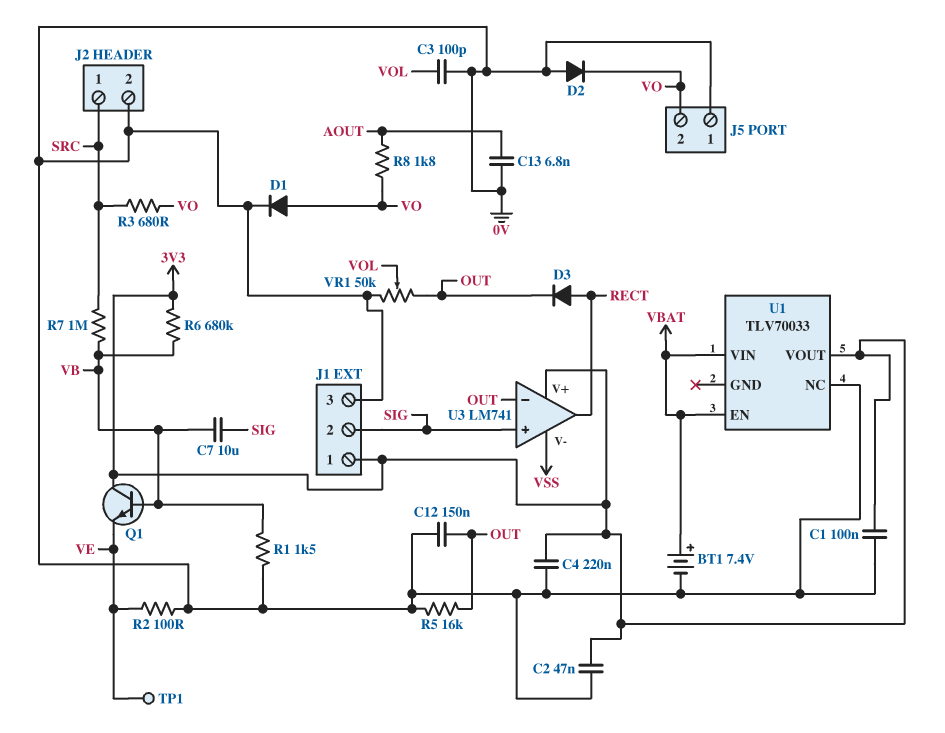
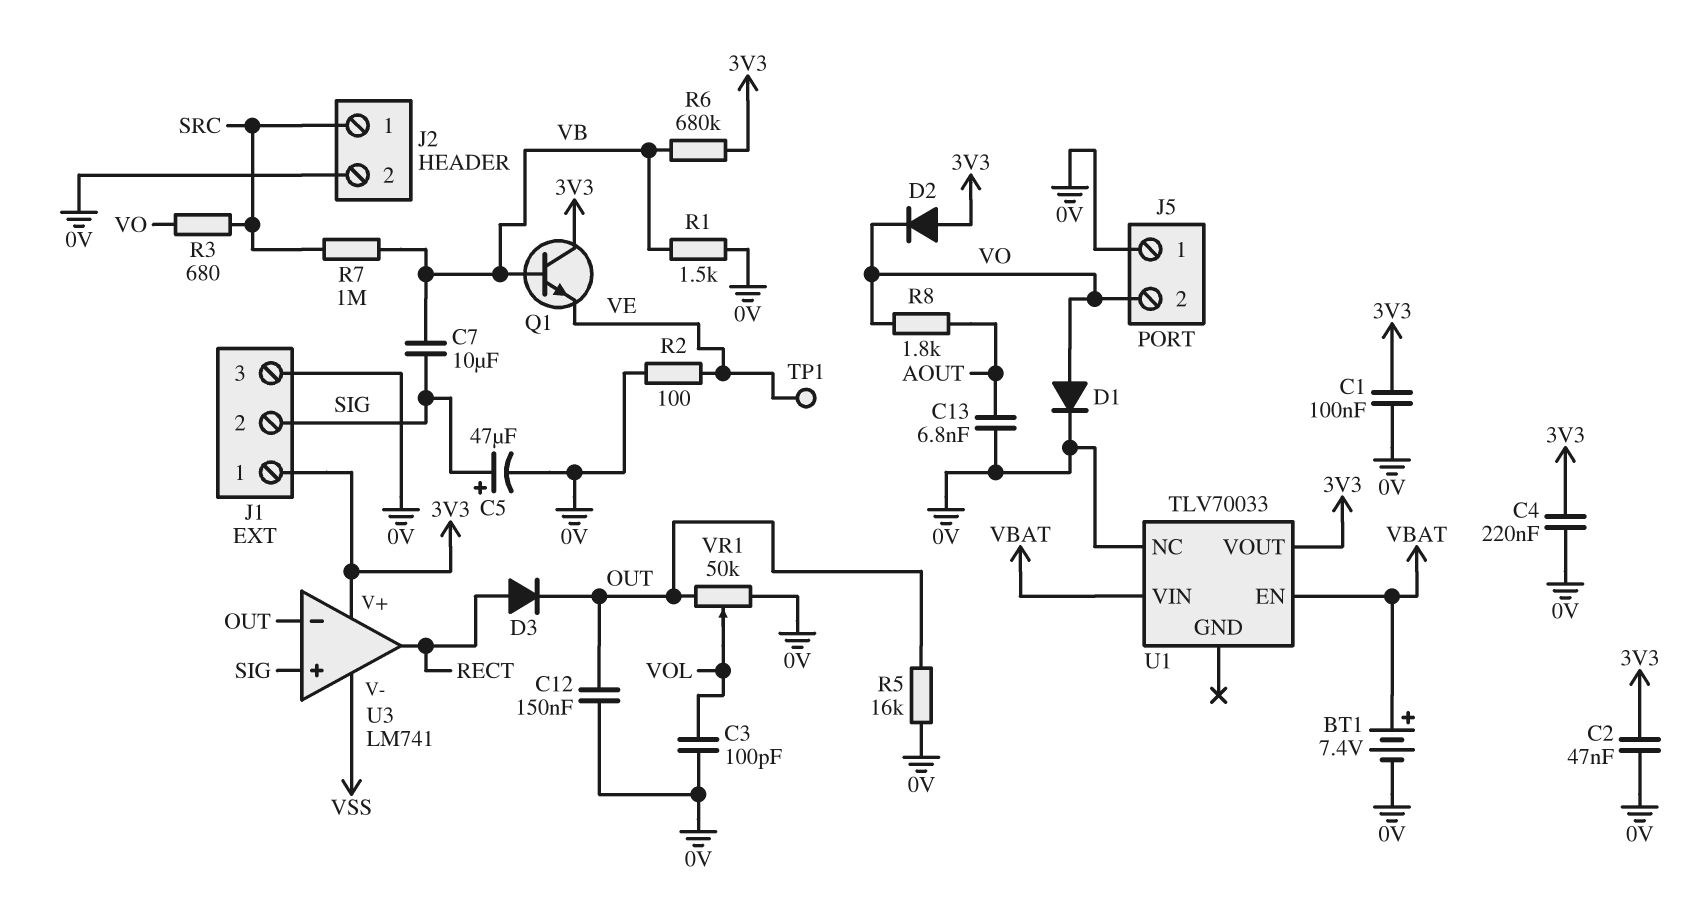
C5: none -> 47uF (plus SIG, minus 0V)
D2: diode (A 0V, K VO) -> diode (A 3V3, K VO)

